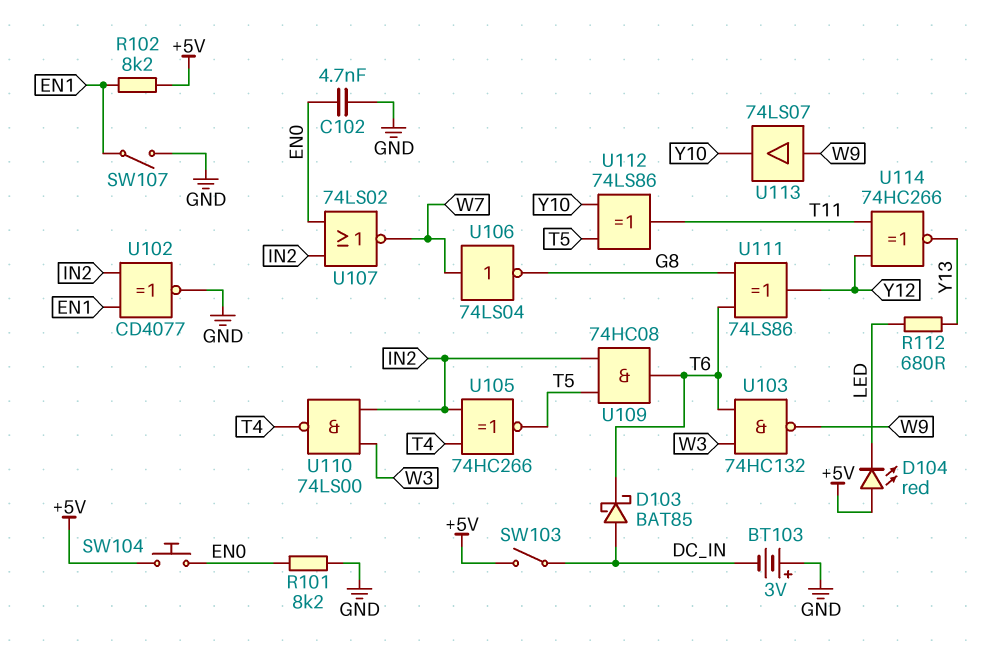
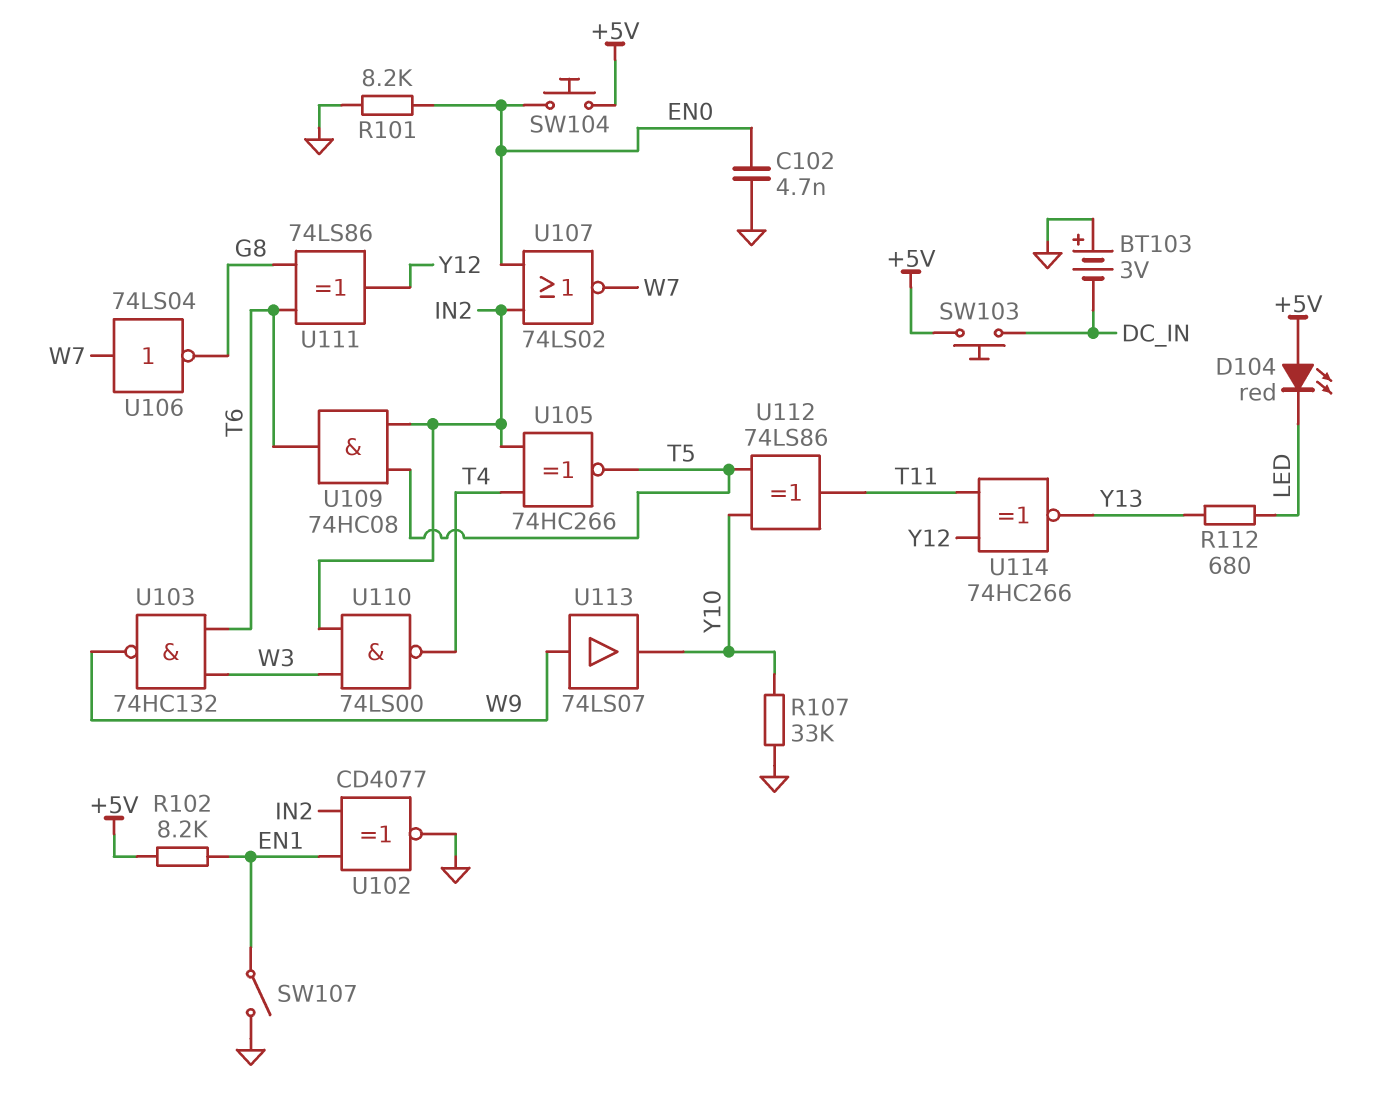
D103: schottky BAT85 (A DC_IN, K T6) -> none
R107: none -> 33k (GND, Y10)
SW103: switch (+5V, DC_IN) -> button (+5V, DC_IN)

